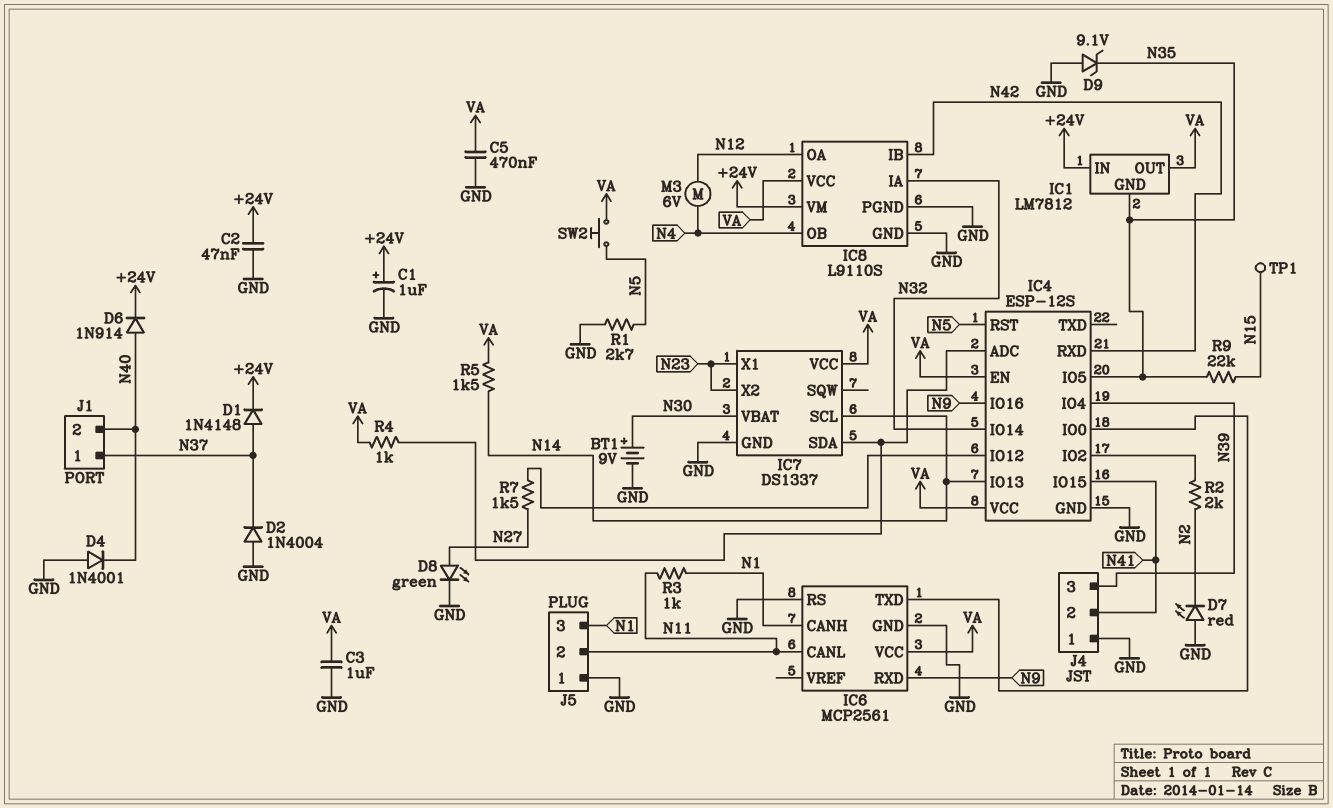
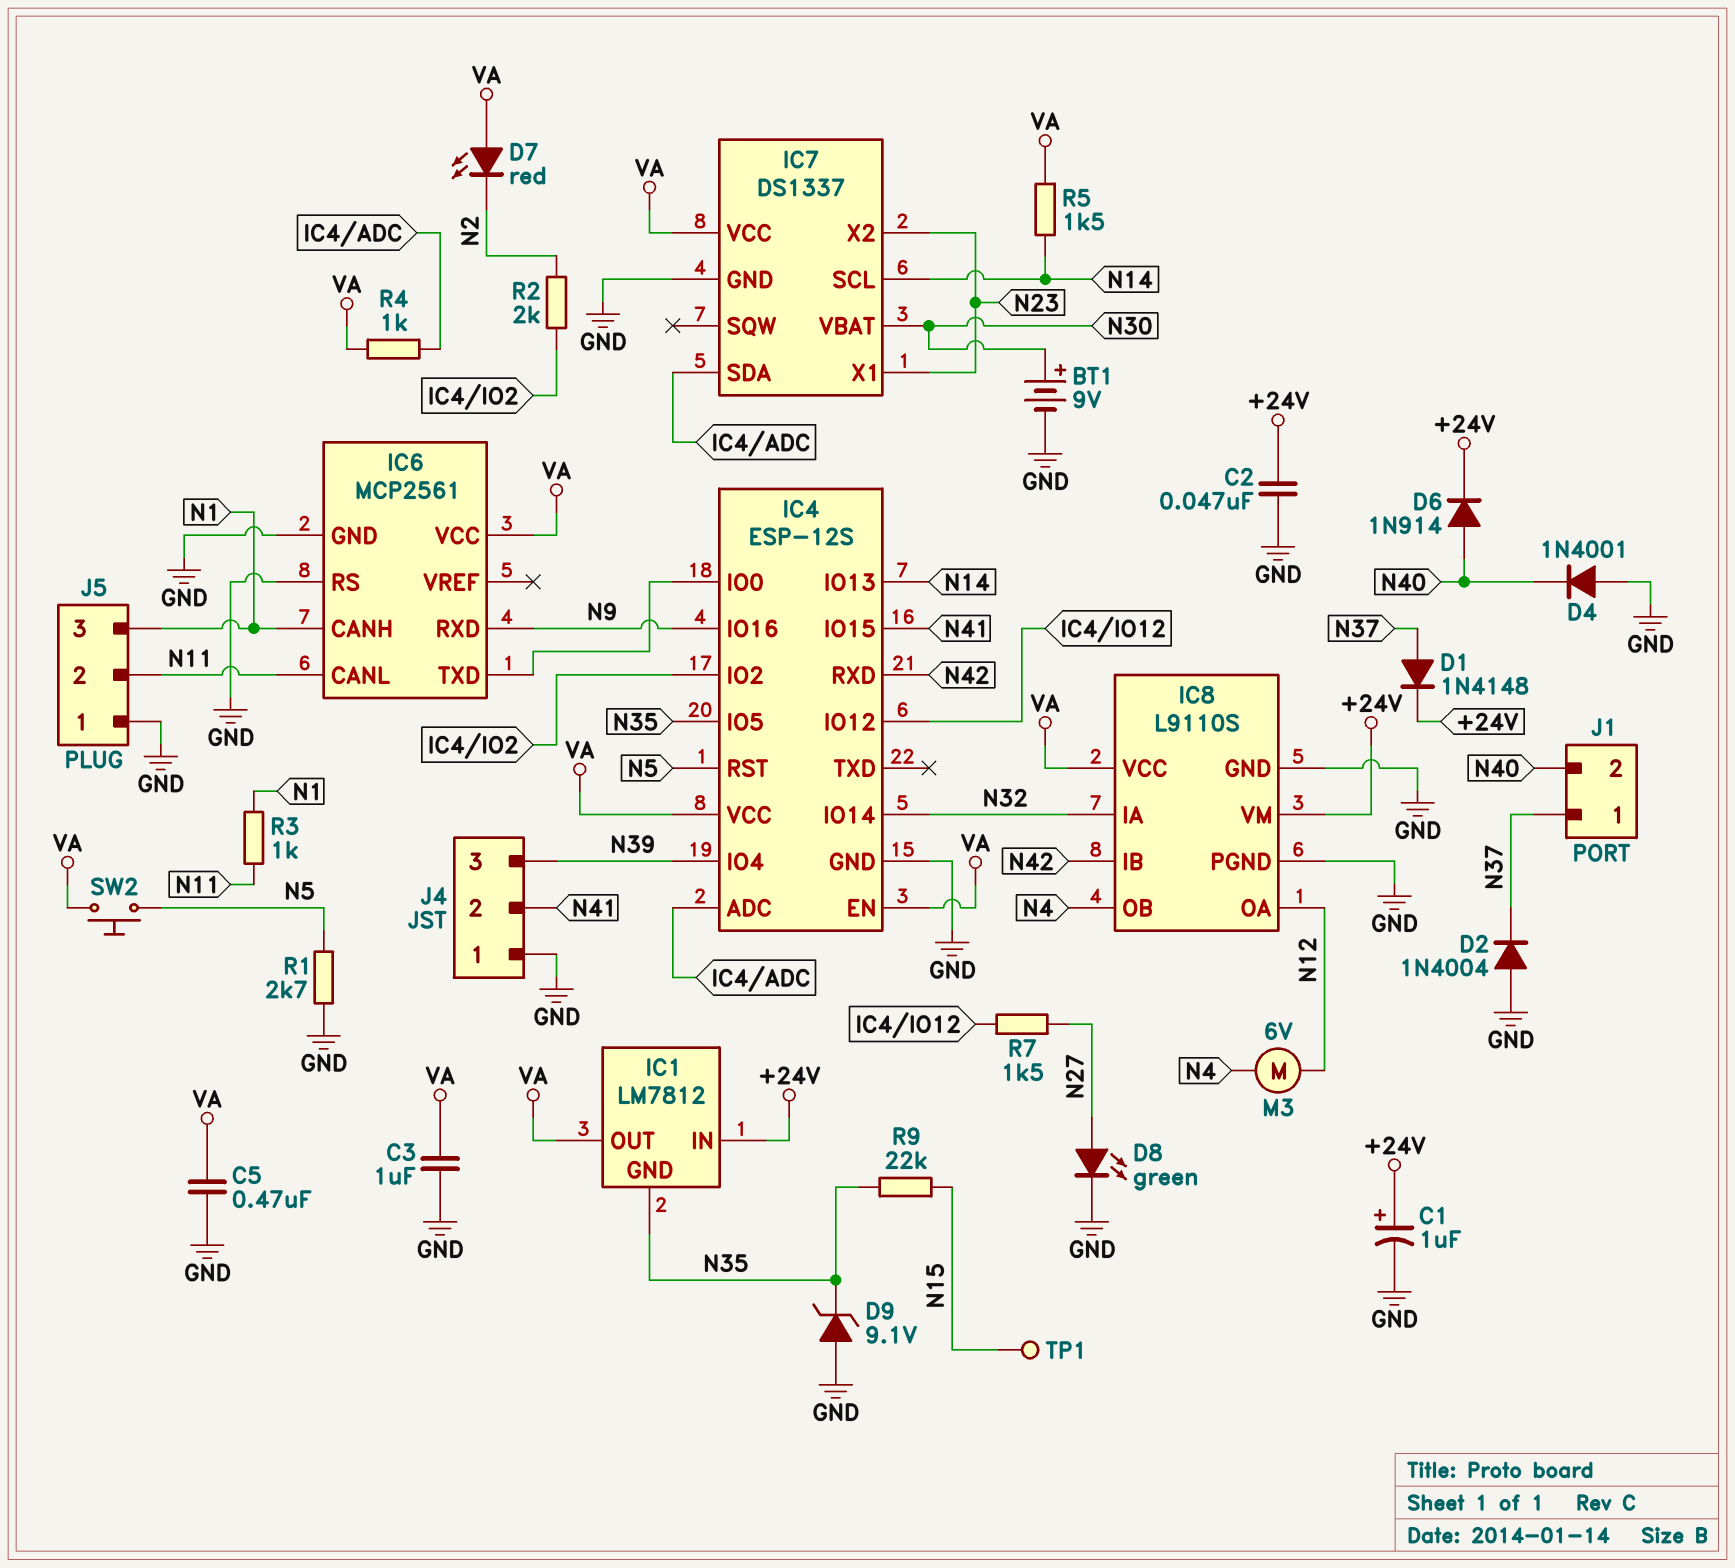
D7: LED red (A GND, K N2) -> LED red (A VA, K N2)

